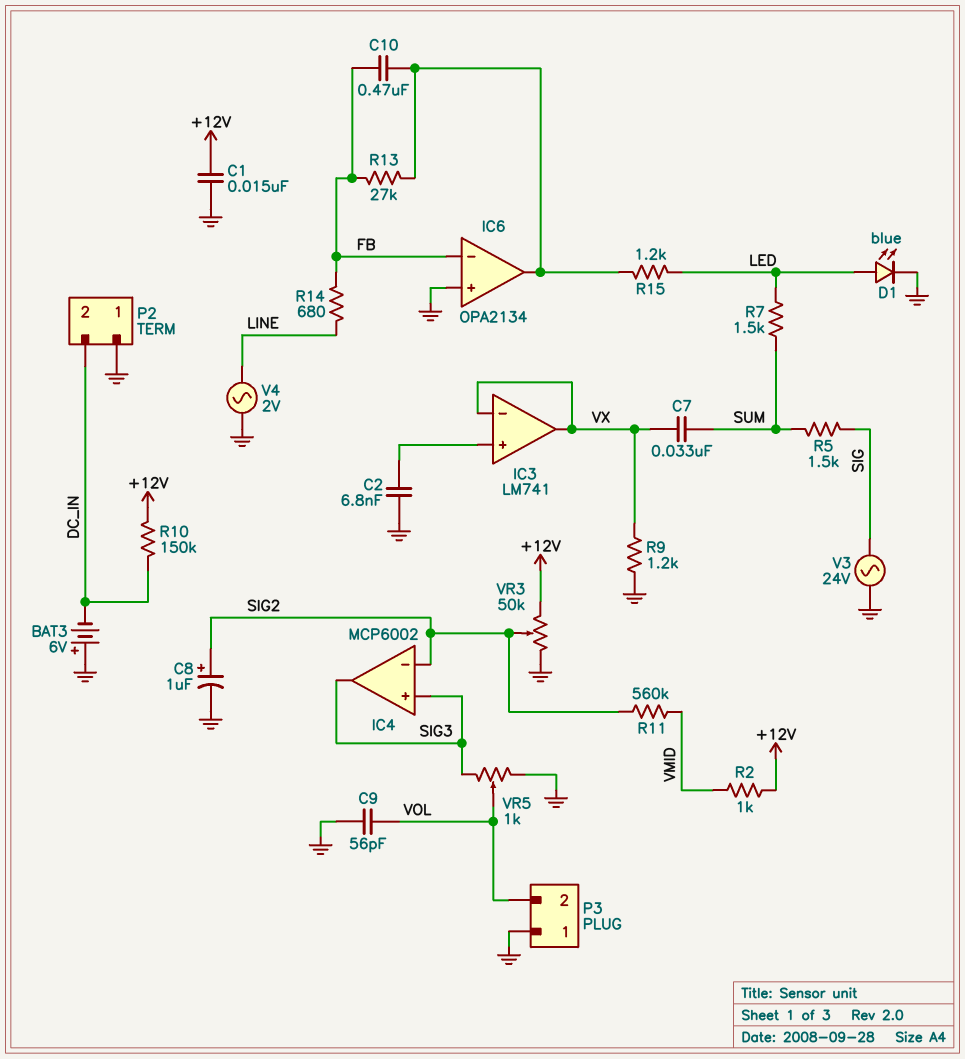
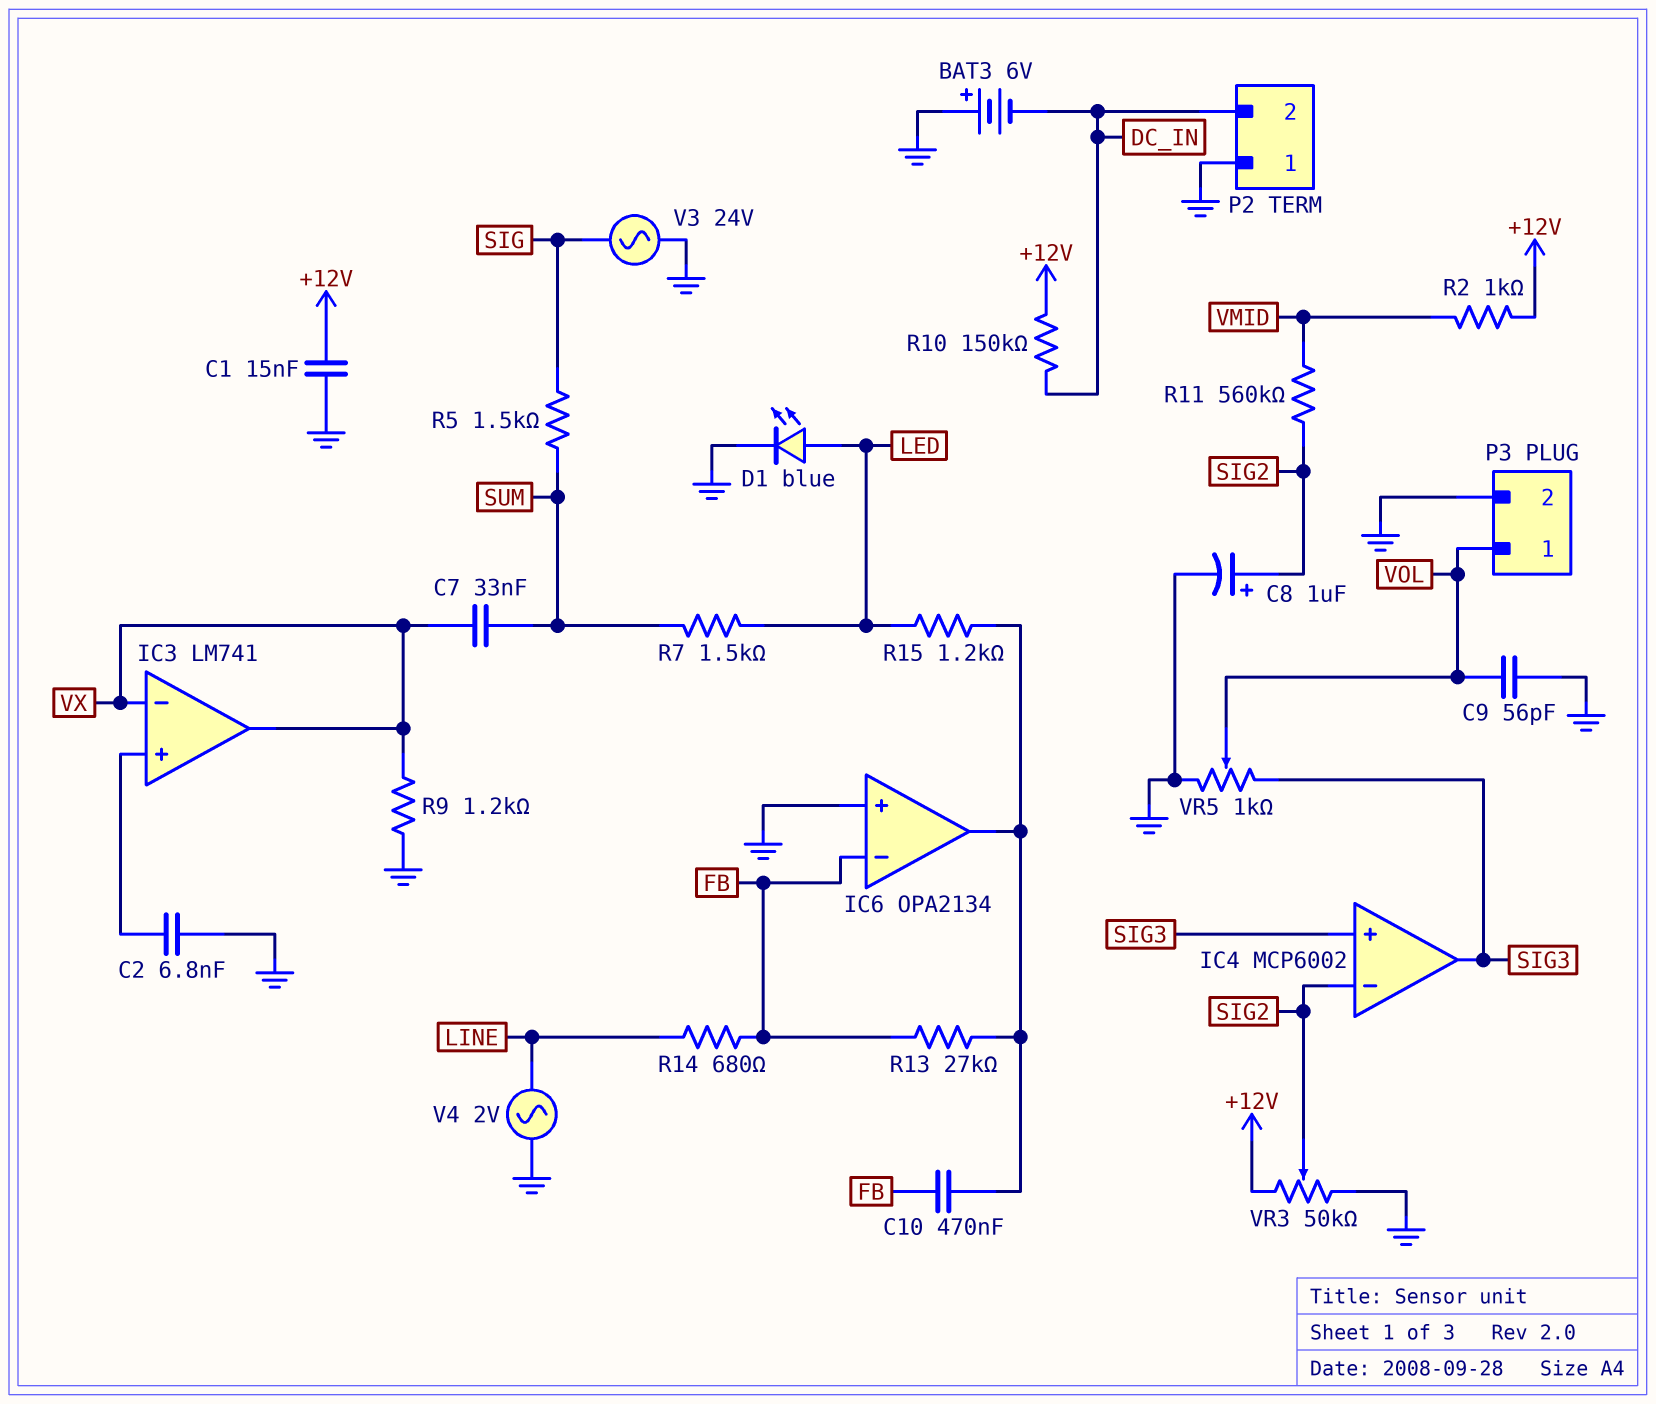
P3 pin 1: GND -> VOL
P3 pin 2: VOL -> GND

